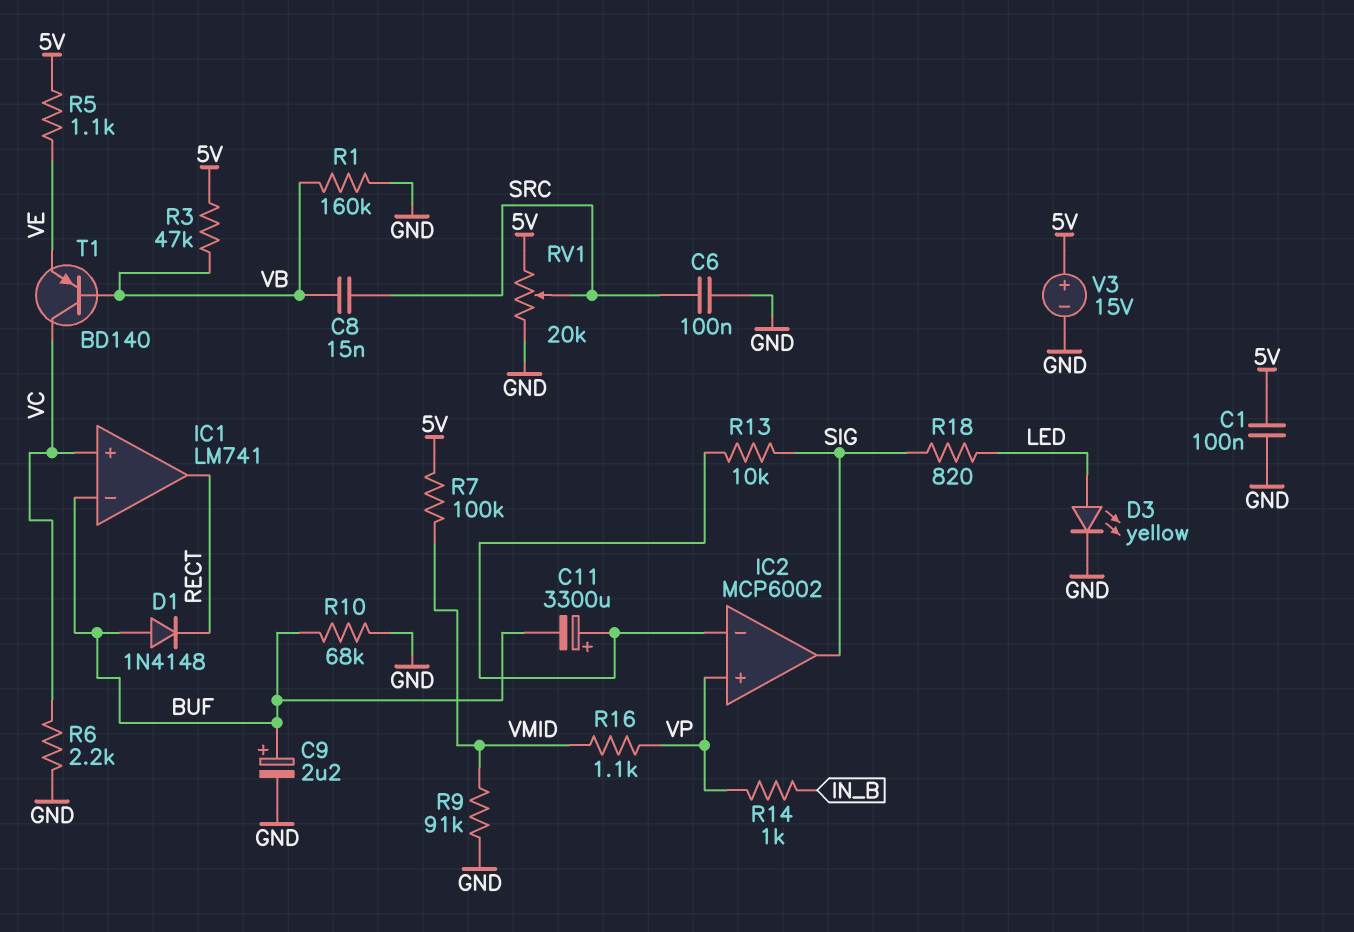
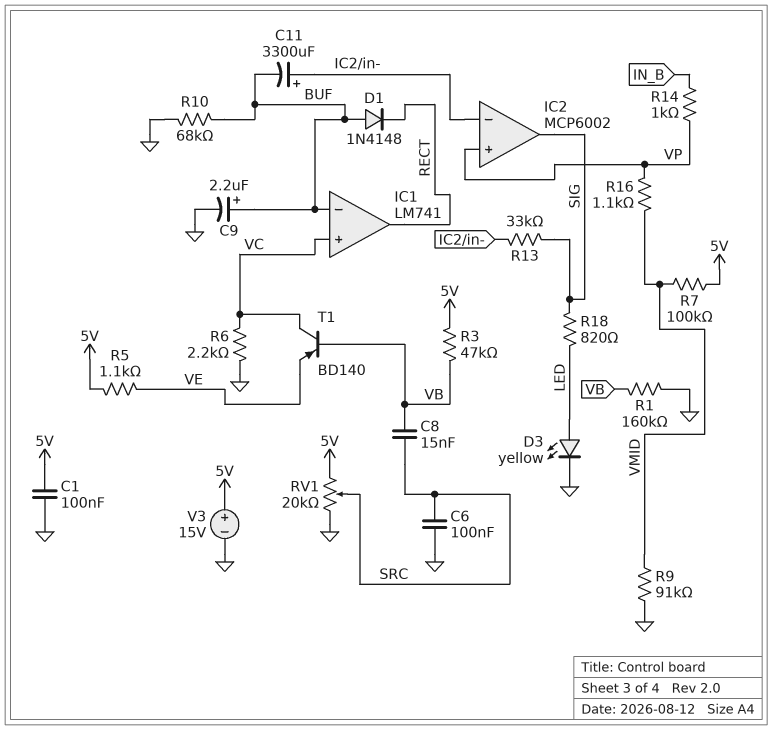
R13: 10k (IC2/in-, SIG) -> 33k (IC2/in-, SIG)

